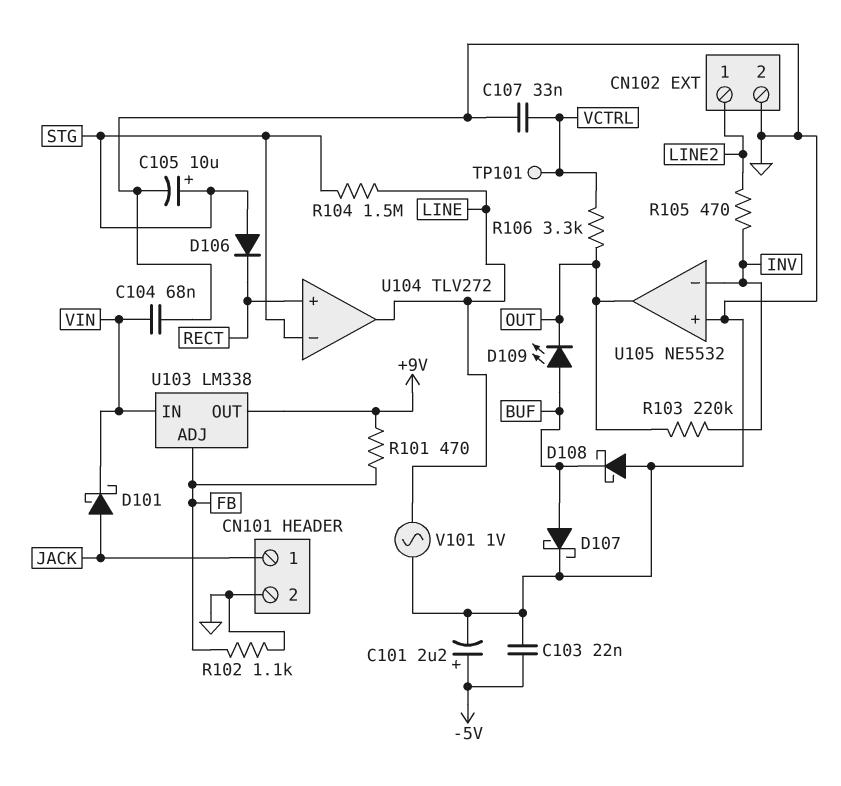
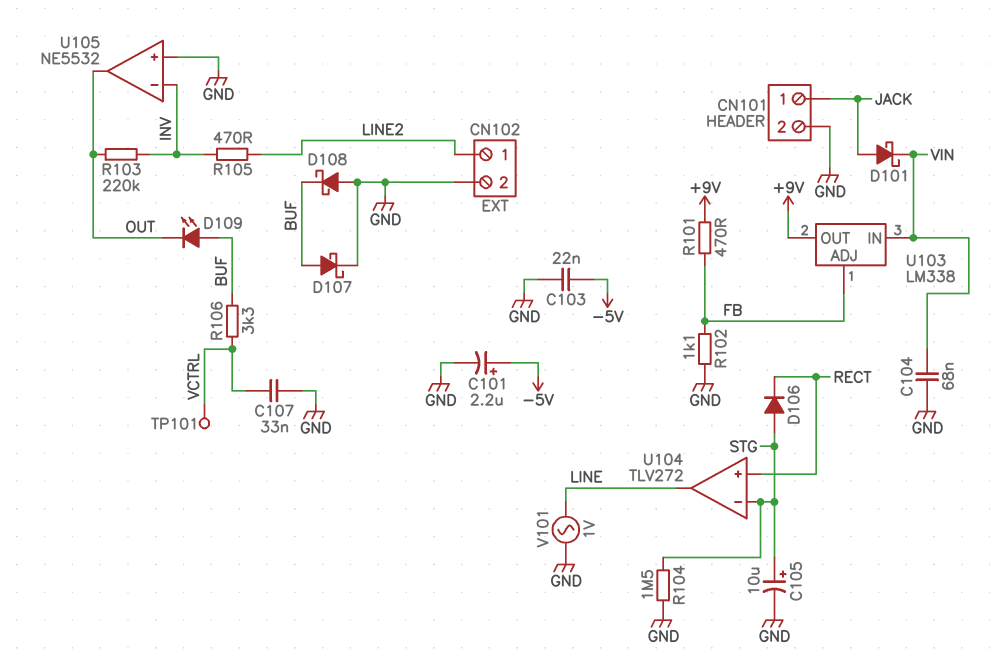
R104: 1.5M (LINE, STG) -> 1.5M (GND, STG)
R106: 3.3k (OUT, VCTRL) -> 3.3k (BUF, VCTRL)

